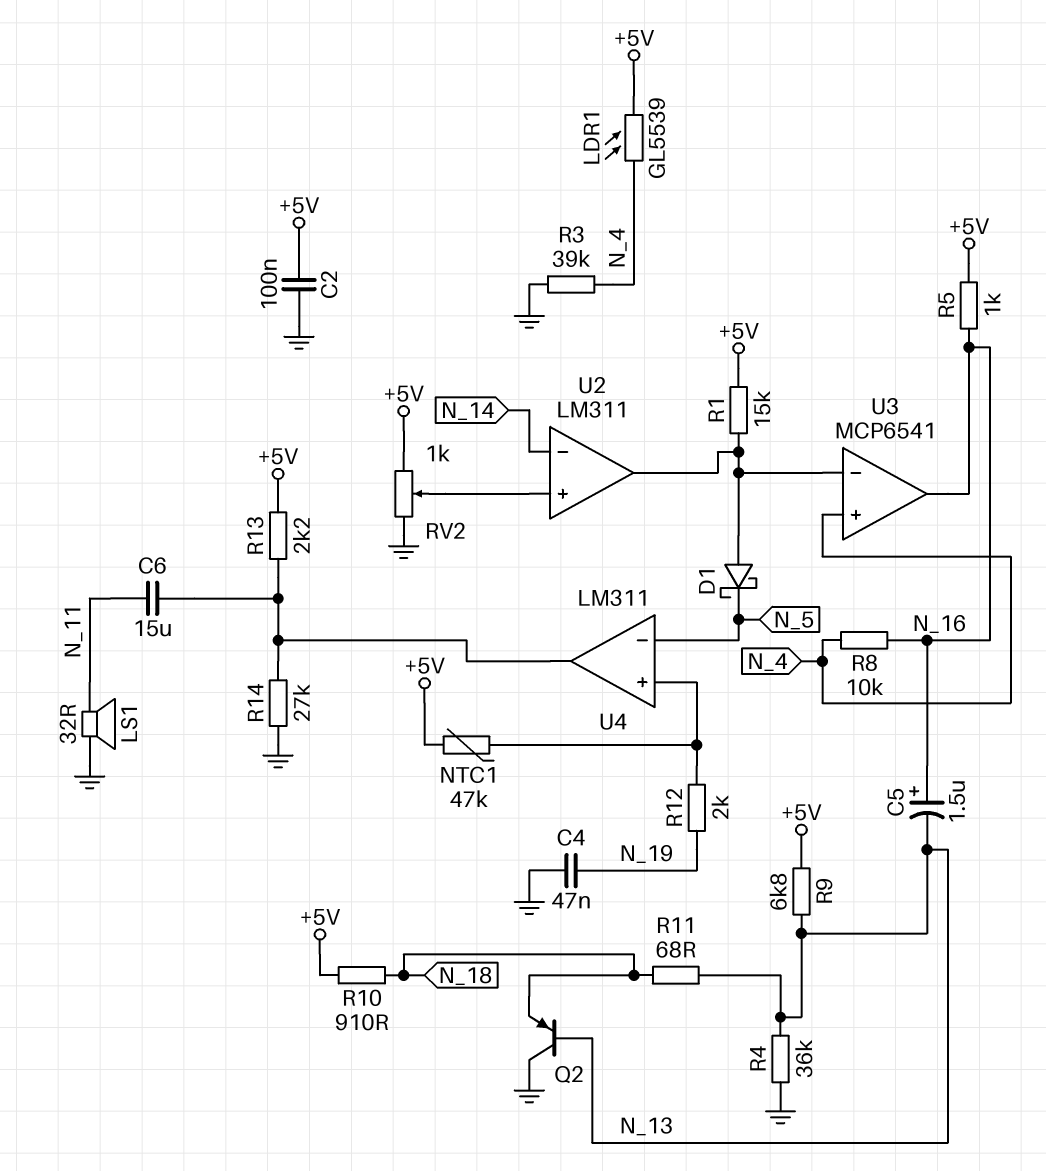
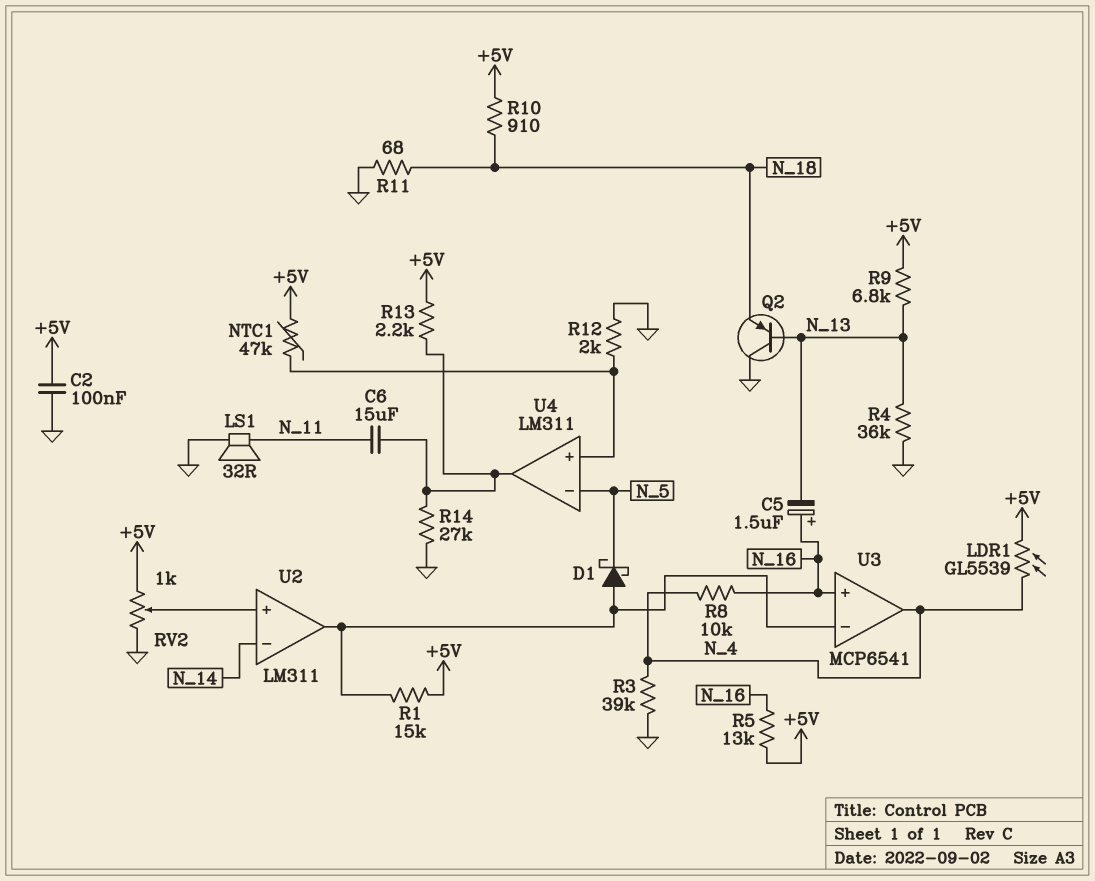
C4: 47nF (GND, N_19) -> none
R5: 1k (+5V, N_16) -> 13k (+5V, N_16)
R11: 68 (N_13, N_18) -> 68 (GND, N_18)
R12: 2k (N_19, U4/in+) -> 2k (GND, U4/in+)
U3 pin in+: N_4 -> N_16
U3 pin out: N_16 -> N_4

